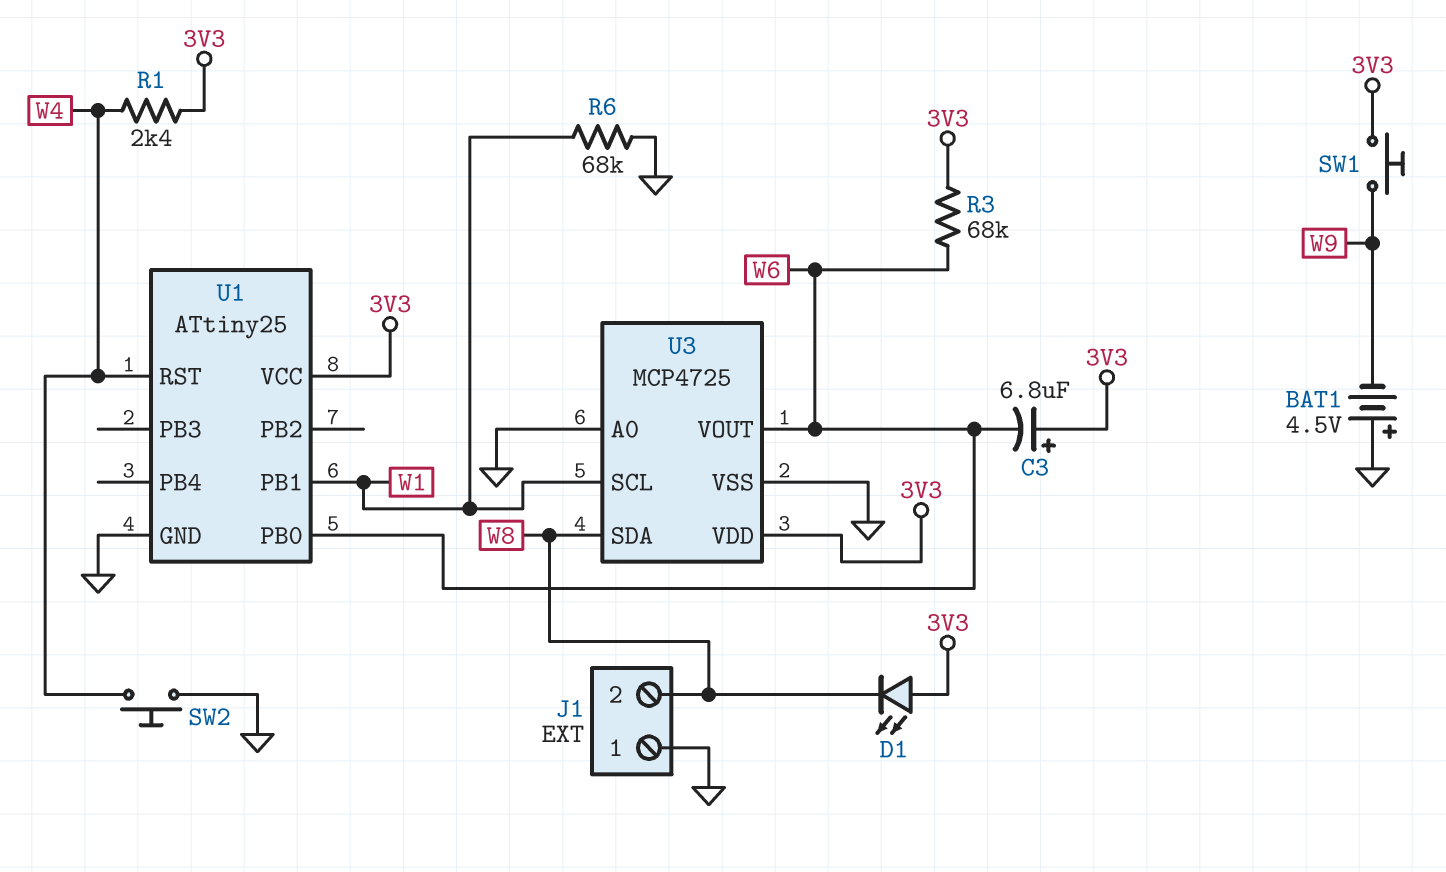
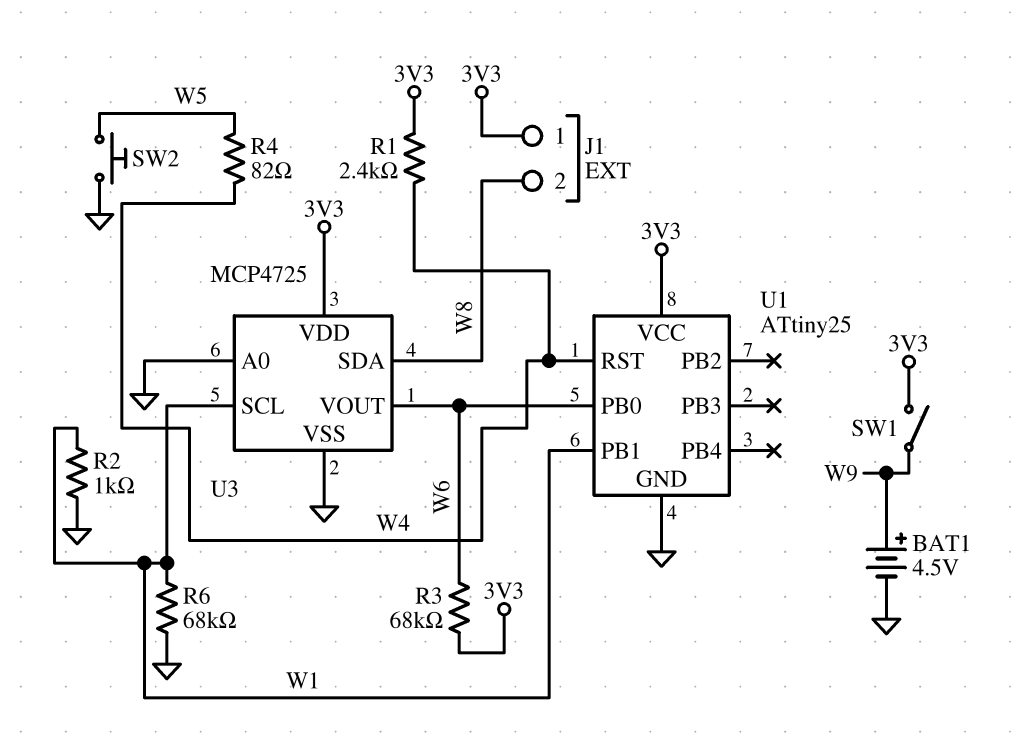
BAT1: 4.5V (plus GND, minus W9) -> 4.5V (plus W9, minus GND)
C3: 6.8uF (plus 3V3, minus W6) -> none
D1: LED (A 3V3, K W8) -> none
J1 pin 1: GND -> 3V3
R2: none -> 1k (GND, W1)
R4: none -> 82 (W4, W5)
SW1: button (3V3, W9) -> switch (3V3, W9)
SW2: button (GND, W4) -> button (GND, W5)

